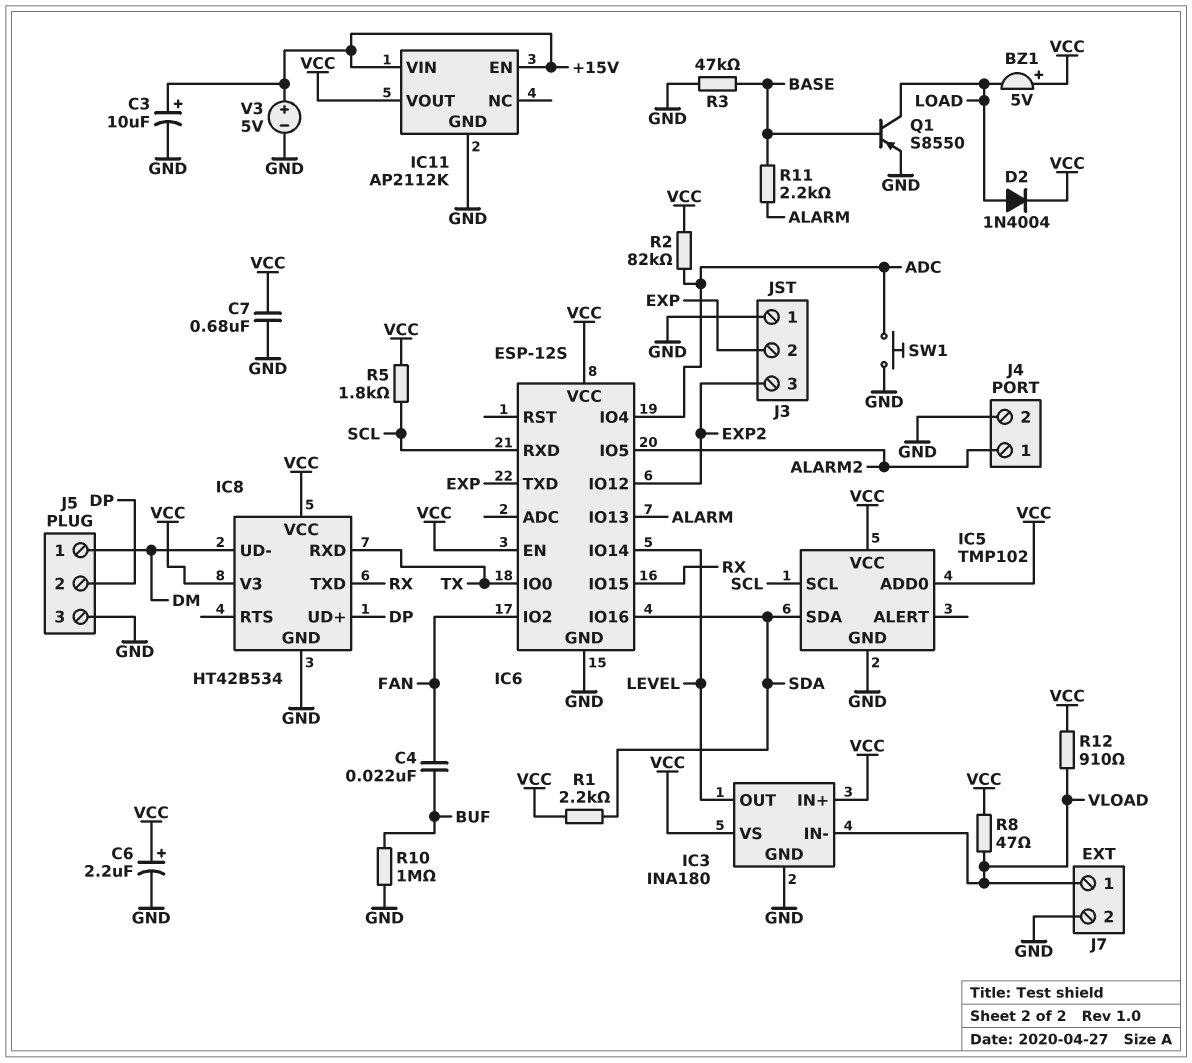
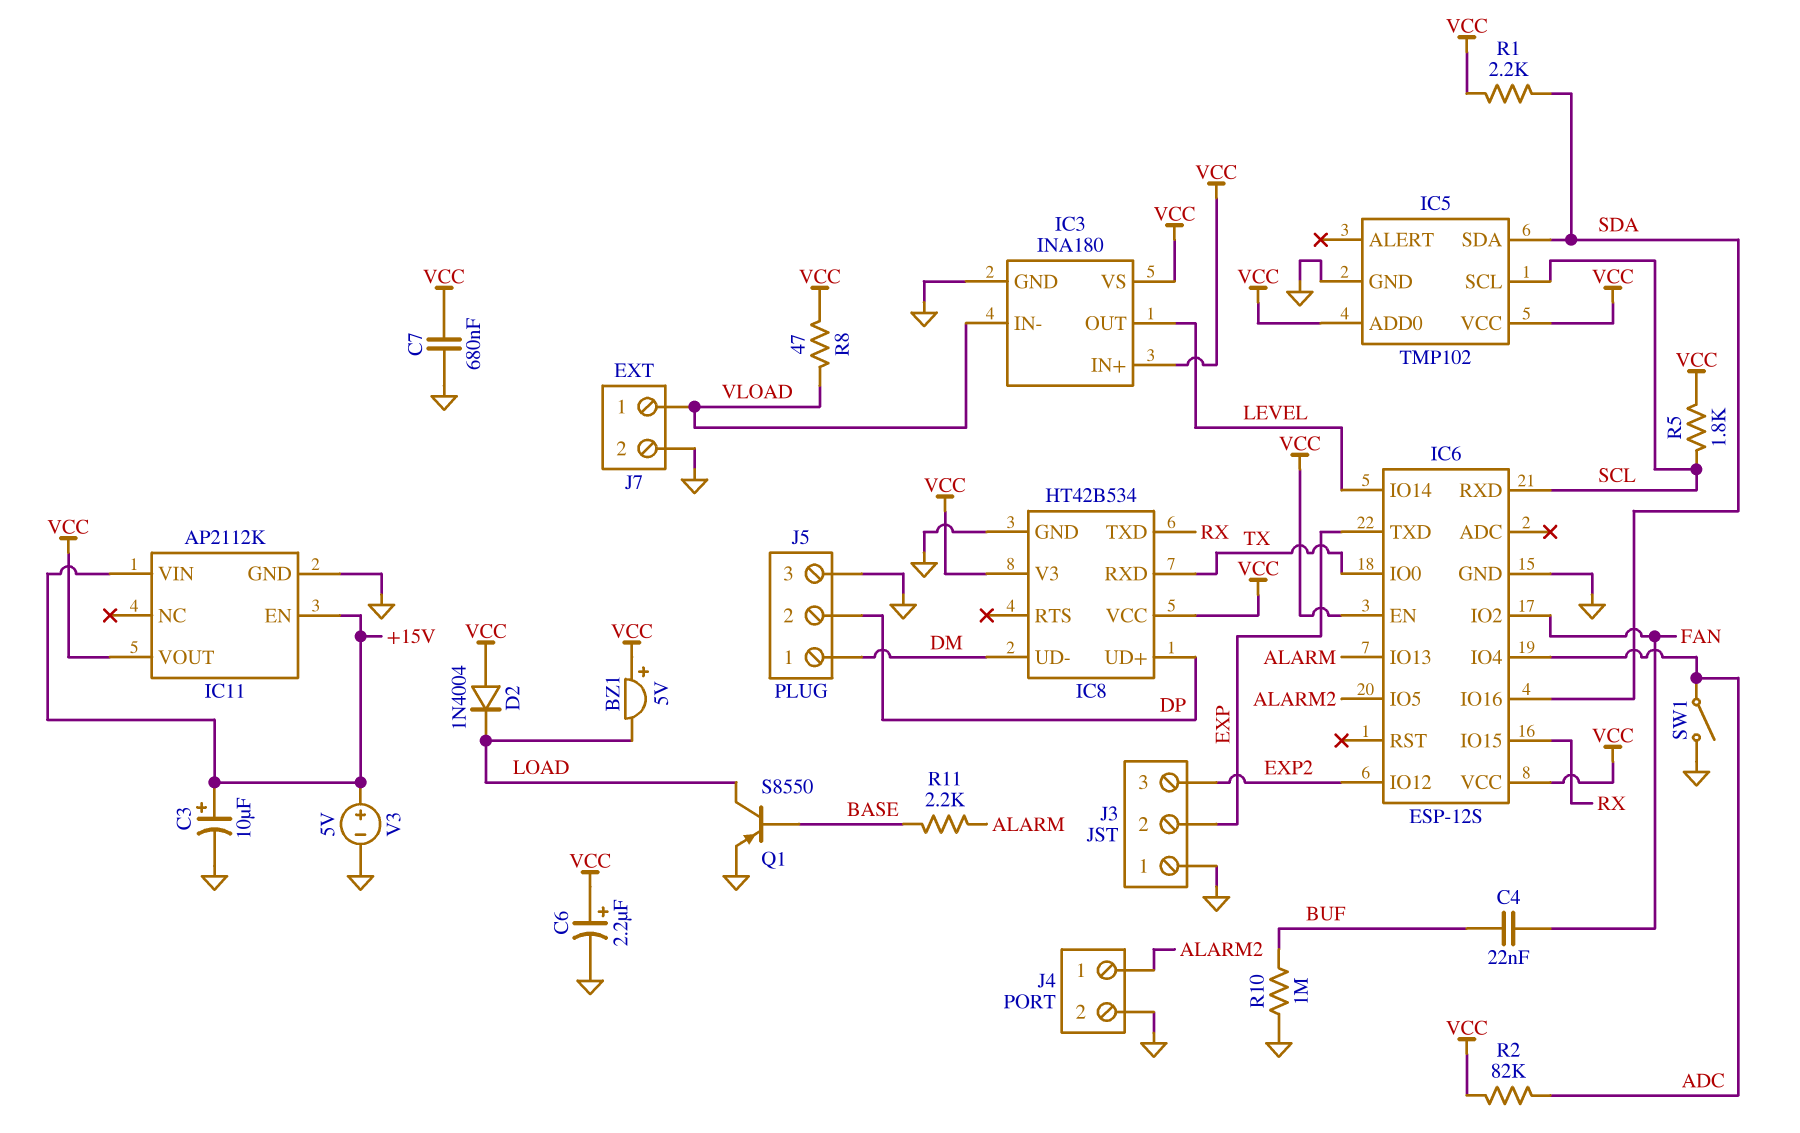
D2: diode 1N4004 (A LOAD, K VCC) -> diode 1N4004 (A VCC, K LOAD)
R3: 47k (BASE, GND) -> none
R12: 910 (VCC, VLOAD) -> none
SW1: button (ADC, GND) -> switch (ADC, GND)

